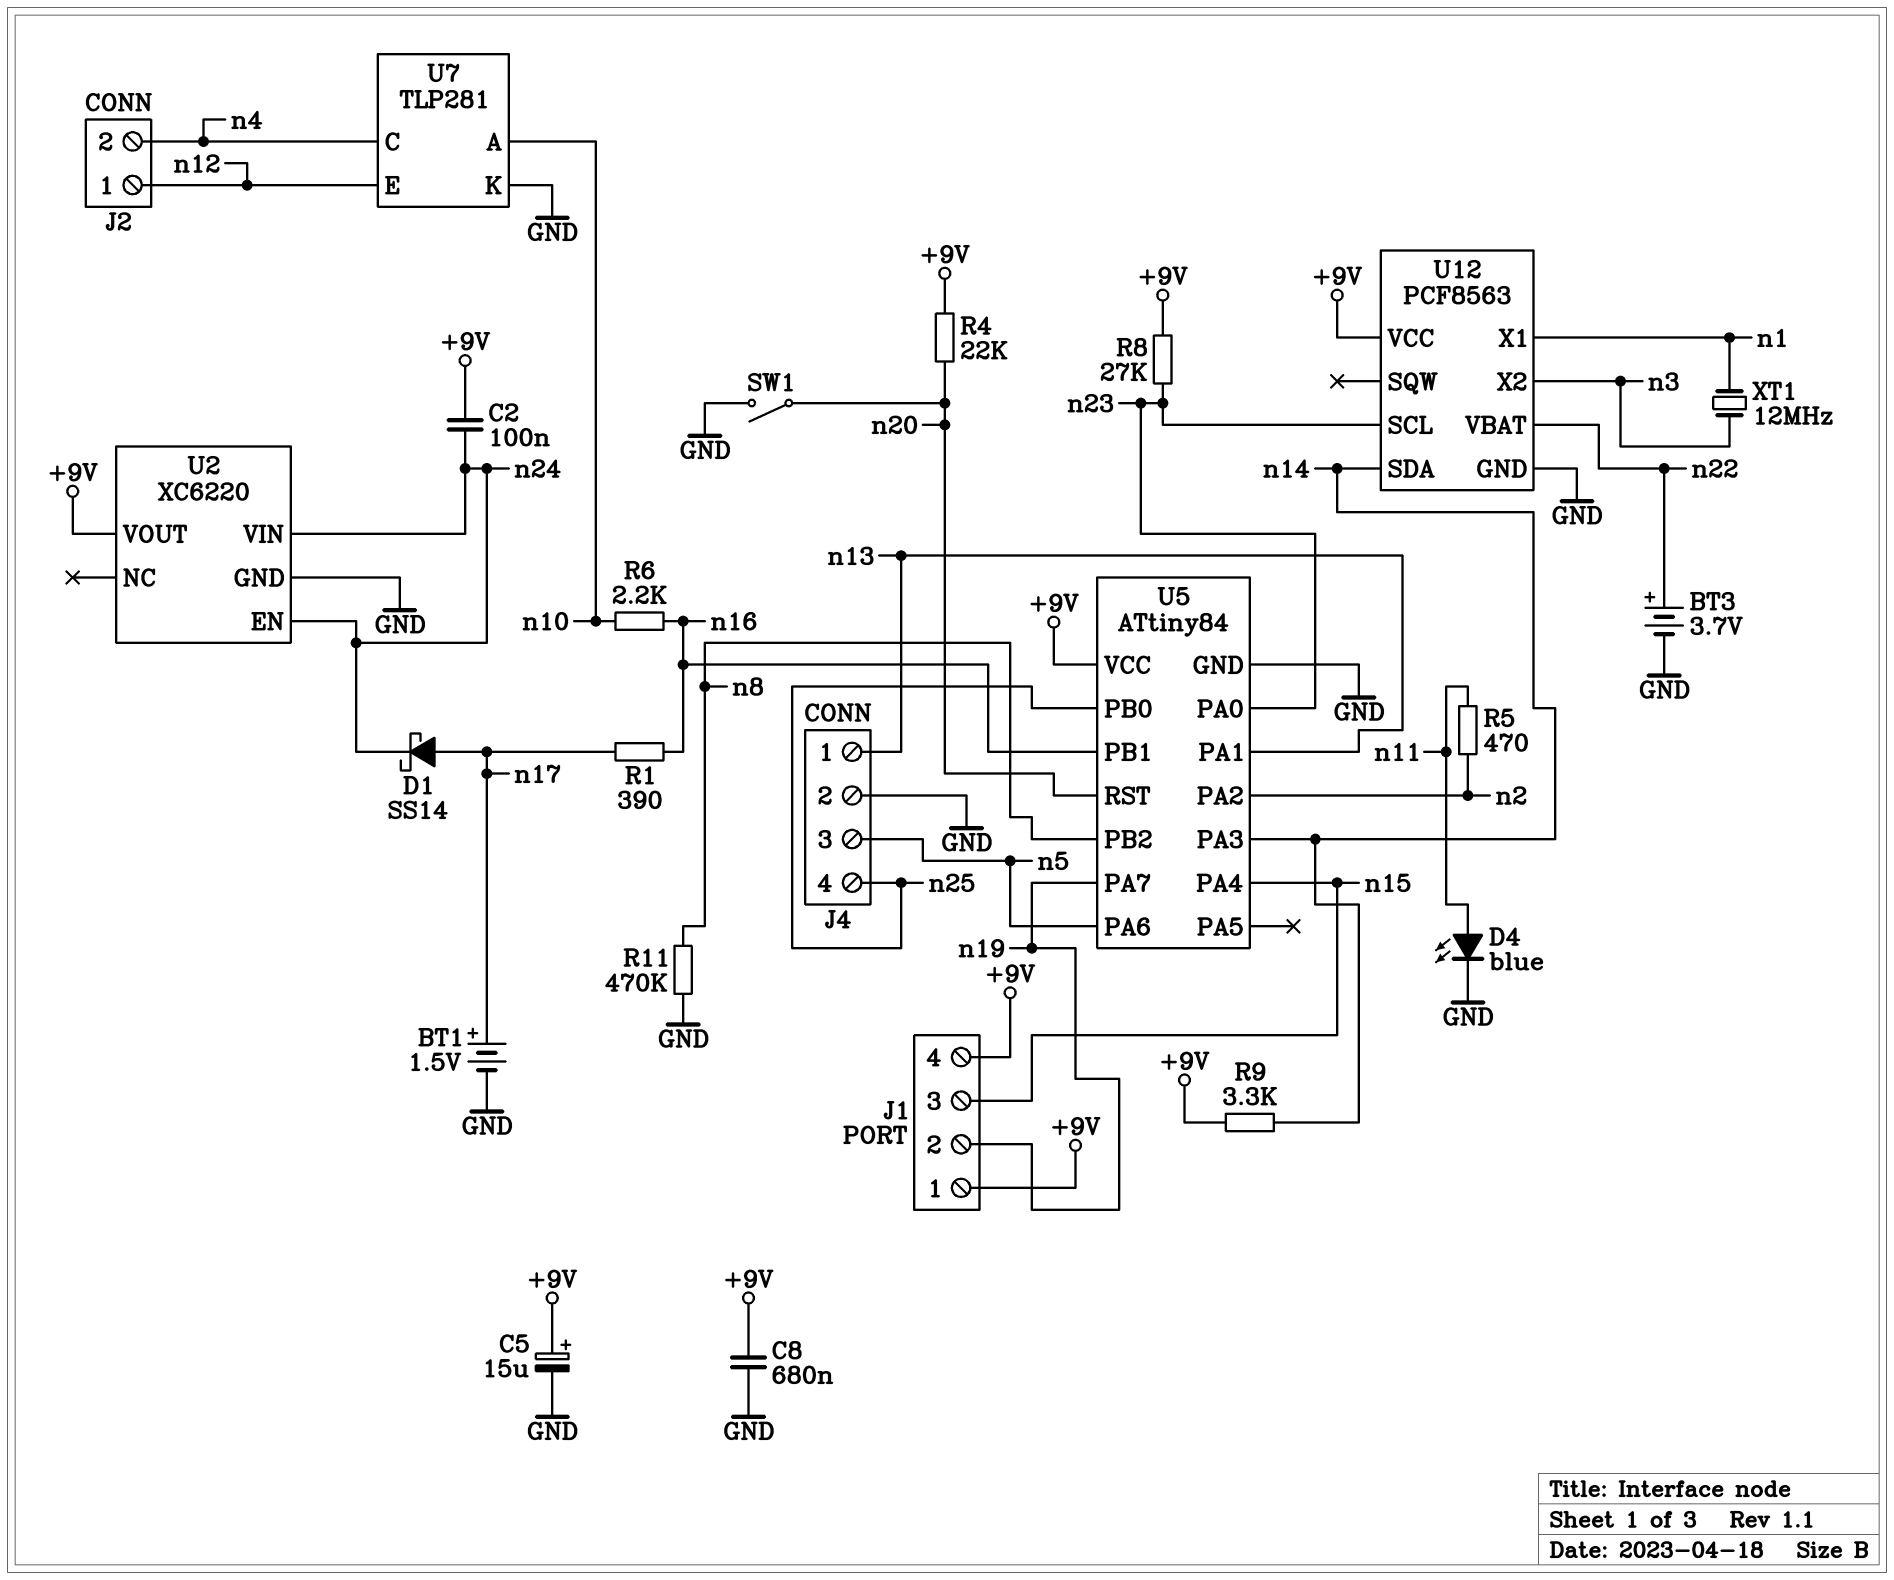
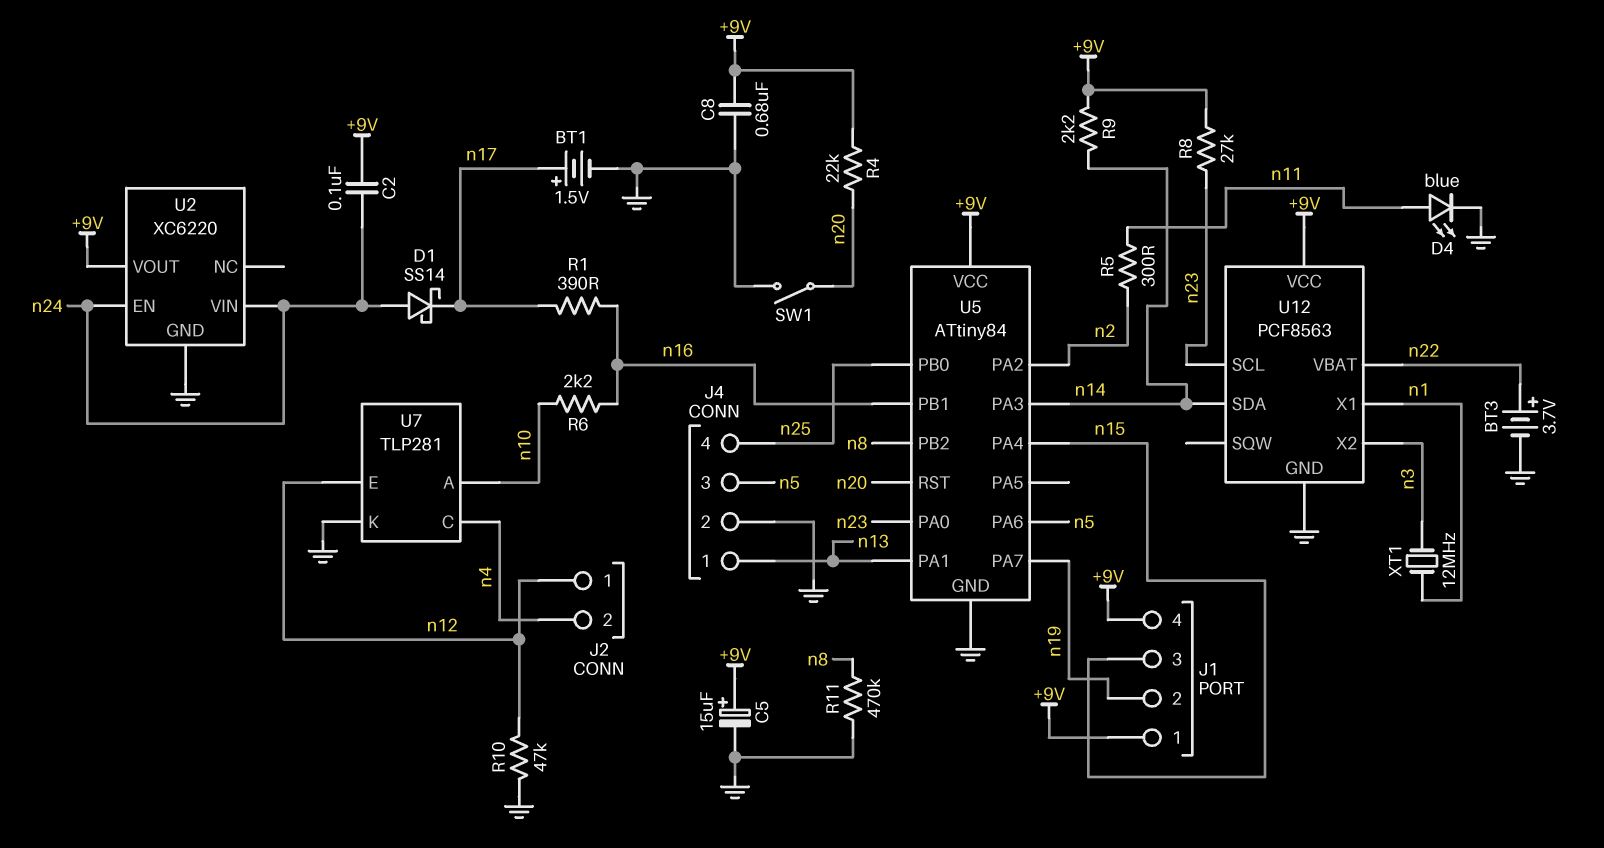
D1: schottky SS14 (A n17, K n24) -> schottky SS14 (A n24, K n17)
R5: 470 (n2, n11) -> 300 (n2, n11)
R9: 3.3k (+9V, n14) -> 2.2k (+9V, n14)
R10: none -> 47k (GND, n12)

